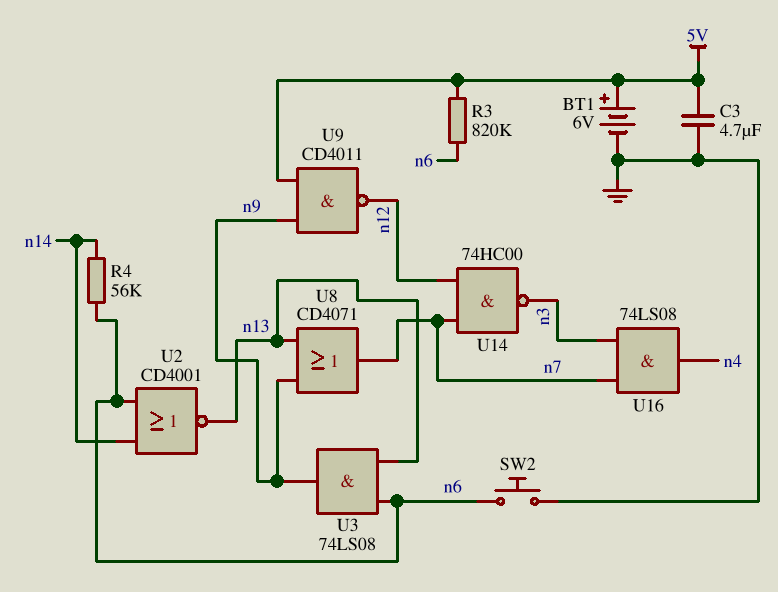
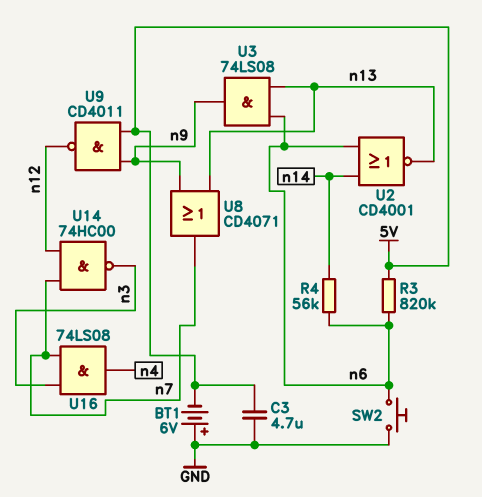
BT1: 6V (plus 5V, minus GND) -> 6V (plus GND, minus 5V)

